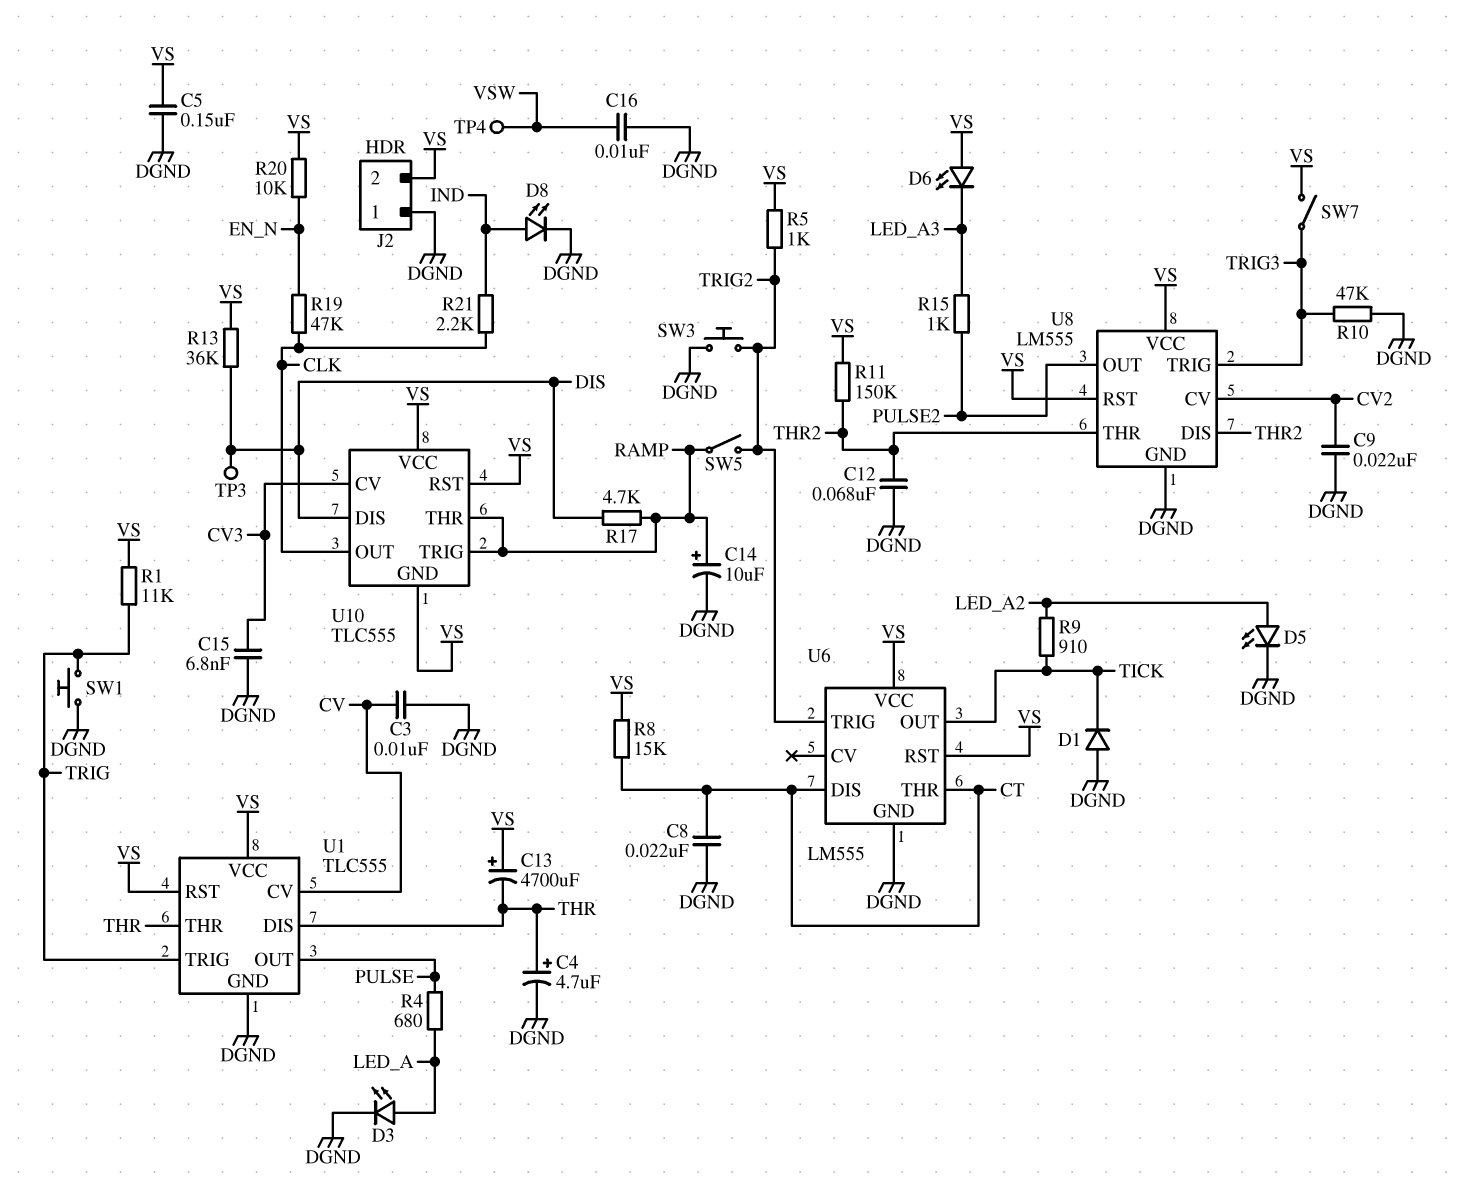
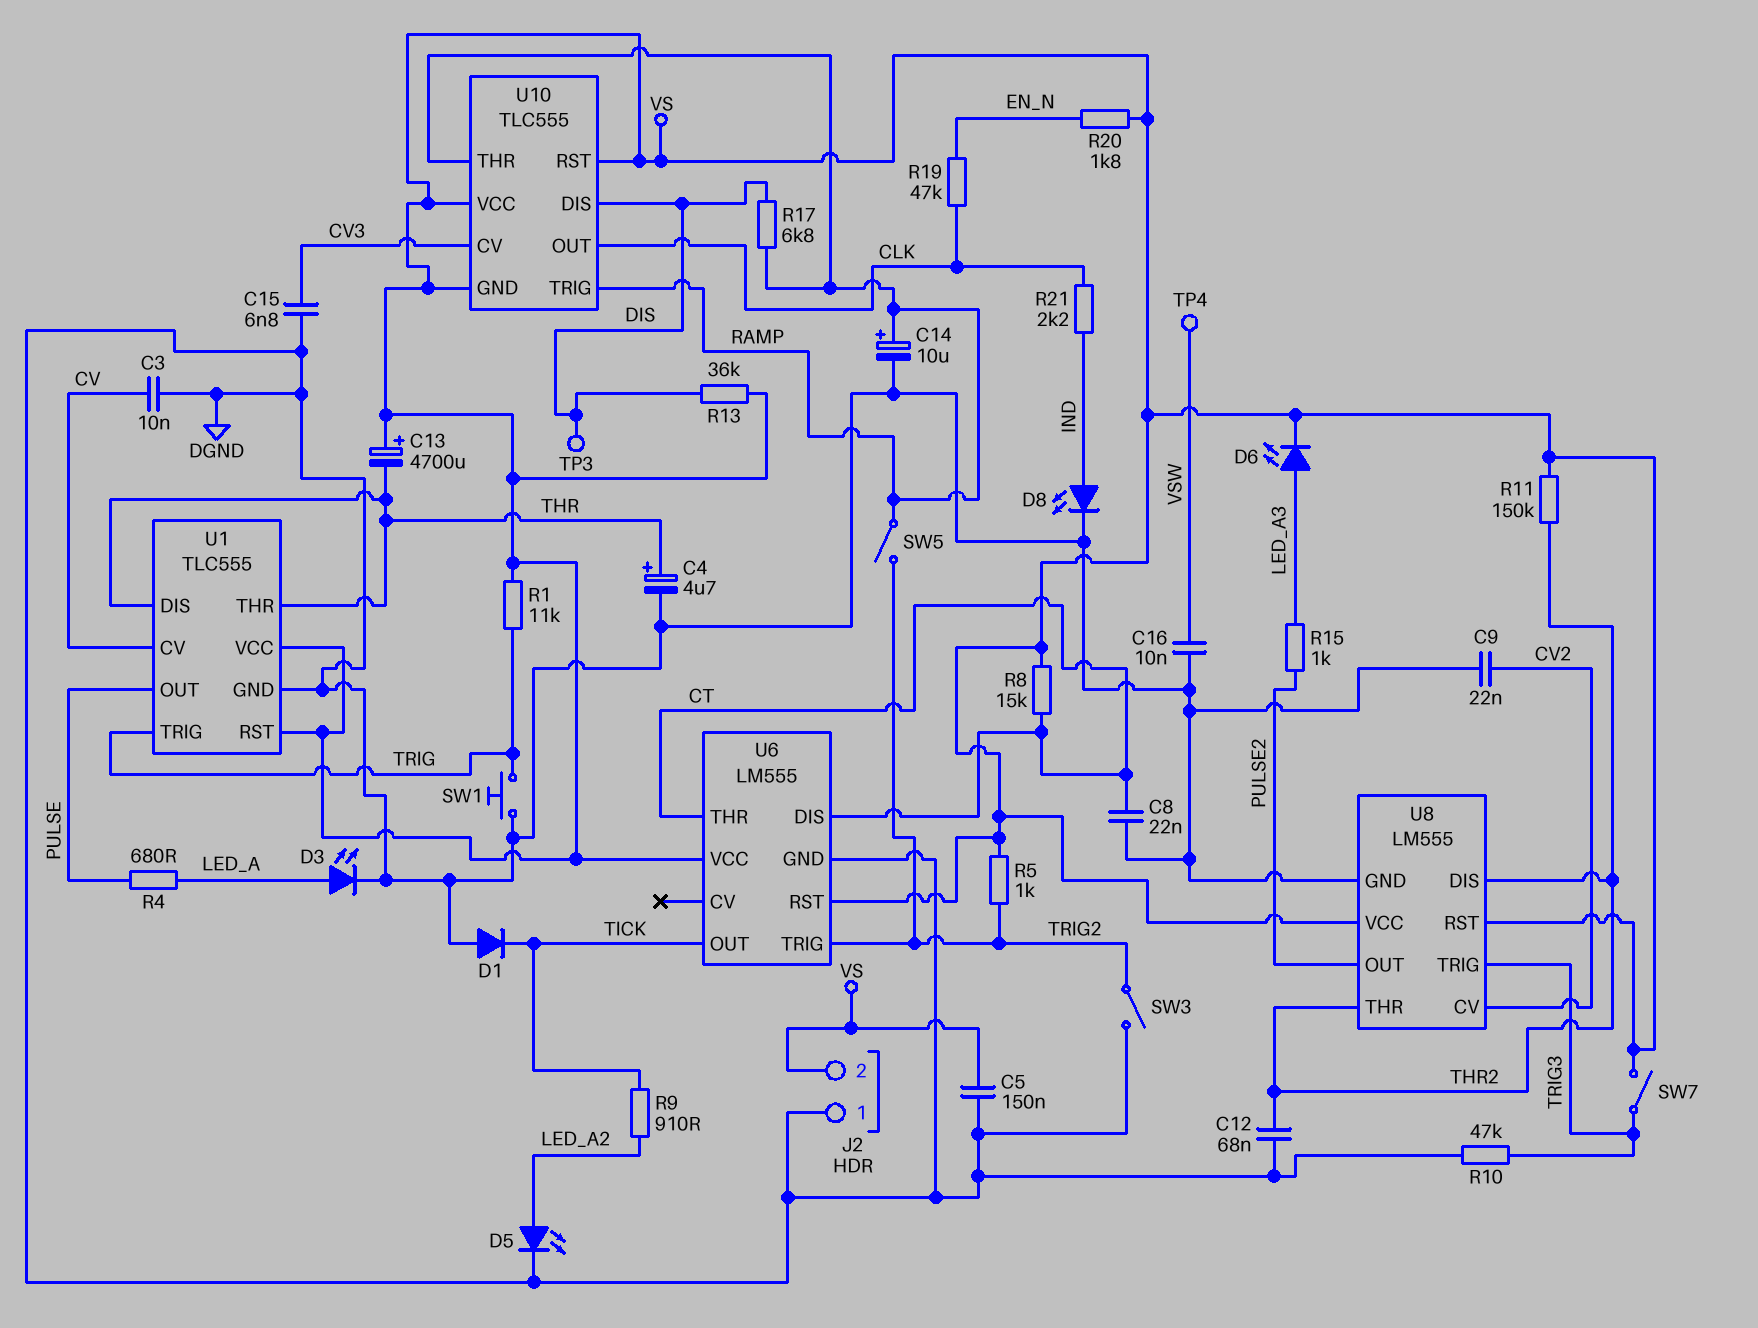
D6: LED (A VS, K LED_A3) -> LED (A LED_A3, K VS)
R17: 4.7k (DIS, RAMP) -> 6.8k (DIS, RAMP)
R20: 10k (EN_N, VS) -> 1.8k (EN_N, VS)
SW3: button (DGND, TRIG2) -> switch (DGND, TRIG2)

